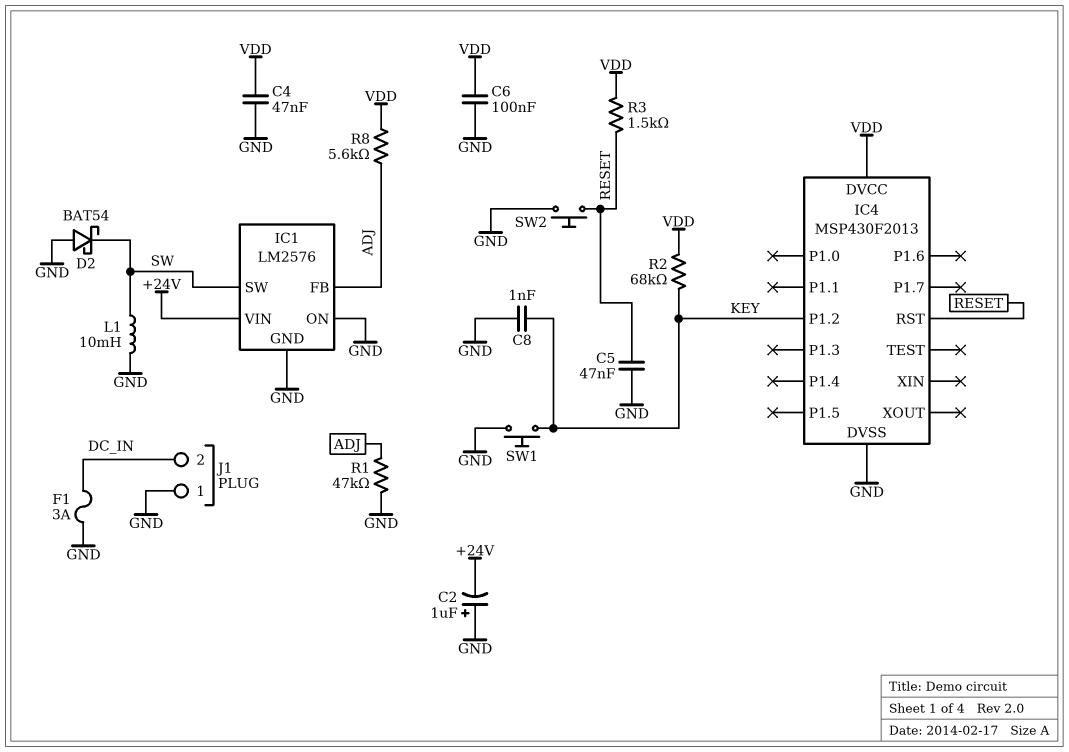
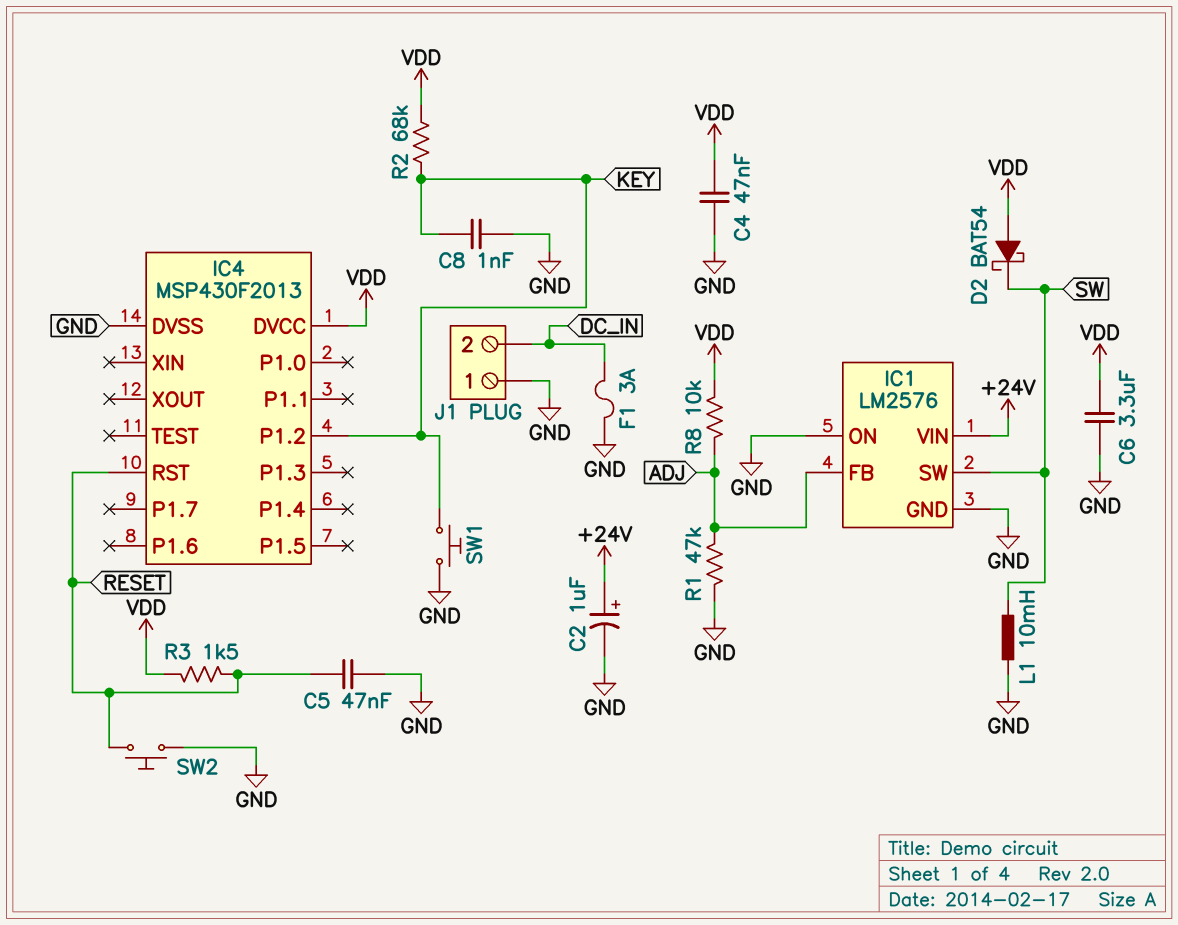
C2: 1uF (plus GND, minus +24V) -> 1uF (plus +24V, minus GND)
C6: 100nF (GND, VDD) -> 3.3uF (GND, VDD)
D2: schottky BAT54 (A GND, K SW) -> schottky BAT54 (A VDD, K SW)
R8: 5.6k (ADJ, VDD) -> 10k (ADJ, VDD)

